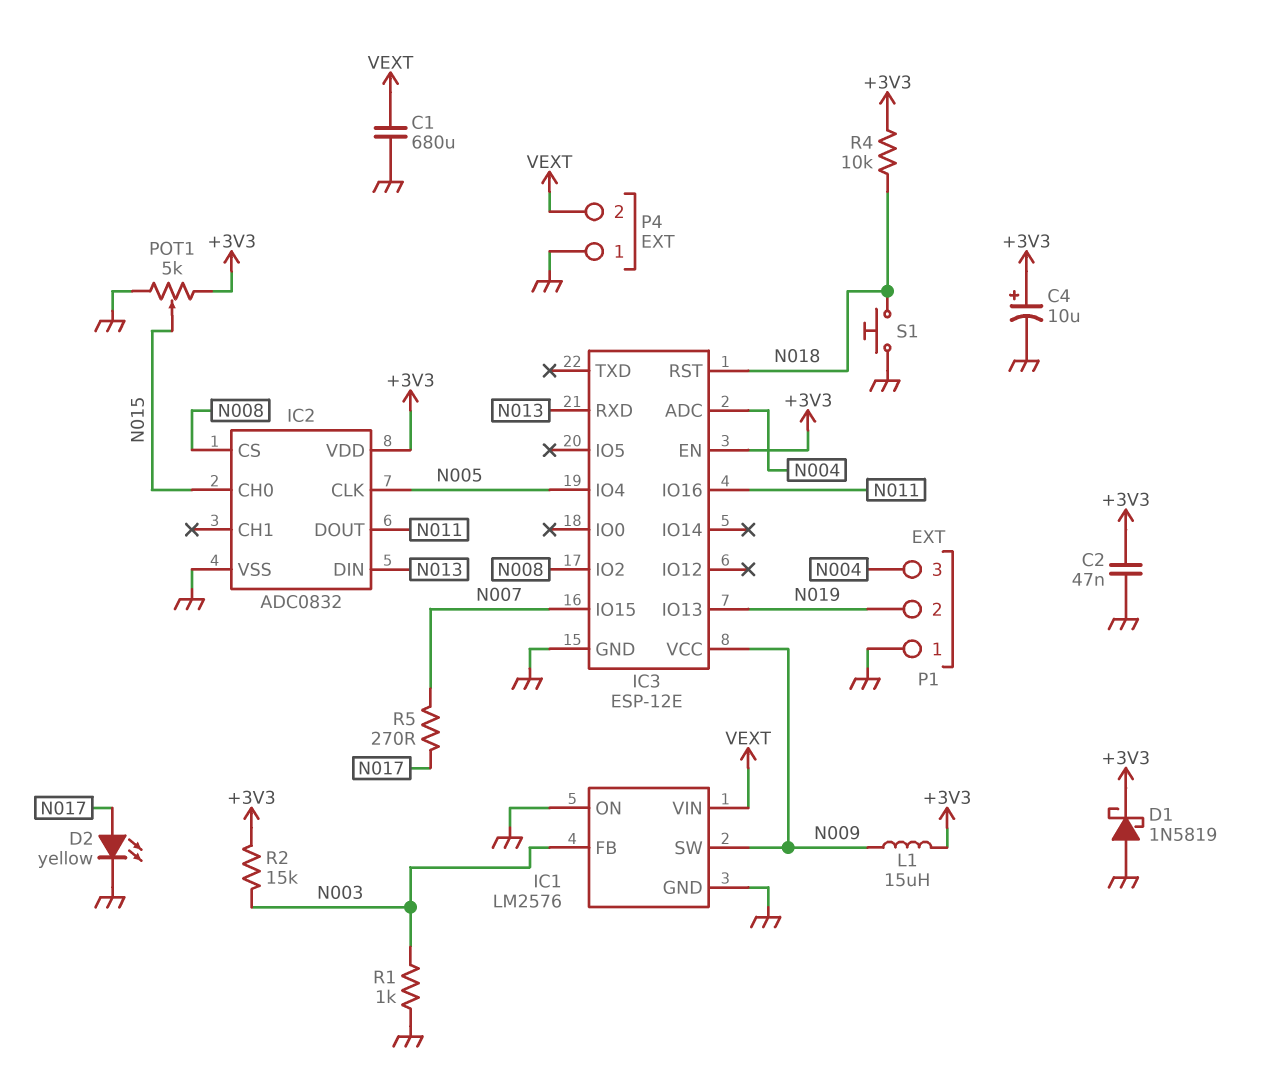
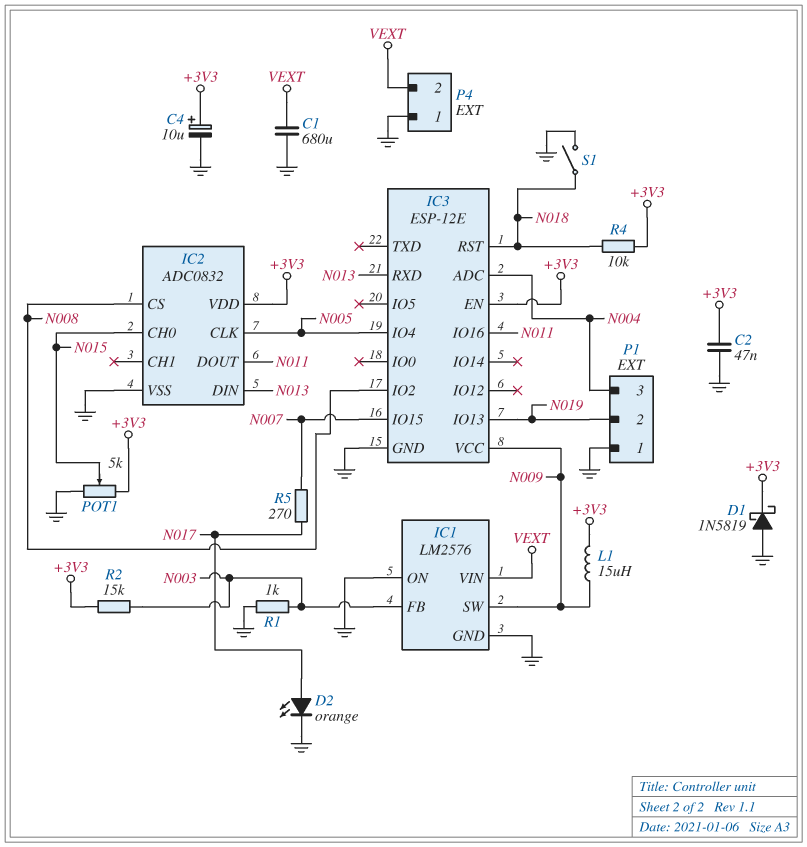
D2: LED yellow (A N017, K GND) -> LED orange (A N017, K GND)
S1: button (GND, N018) -> switch (GND, N018)

